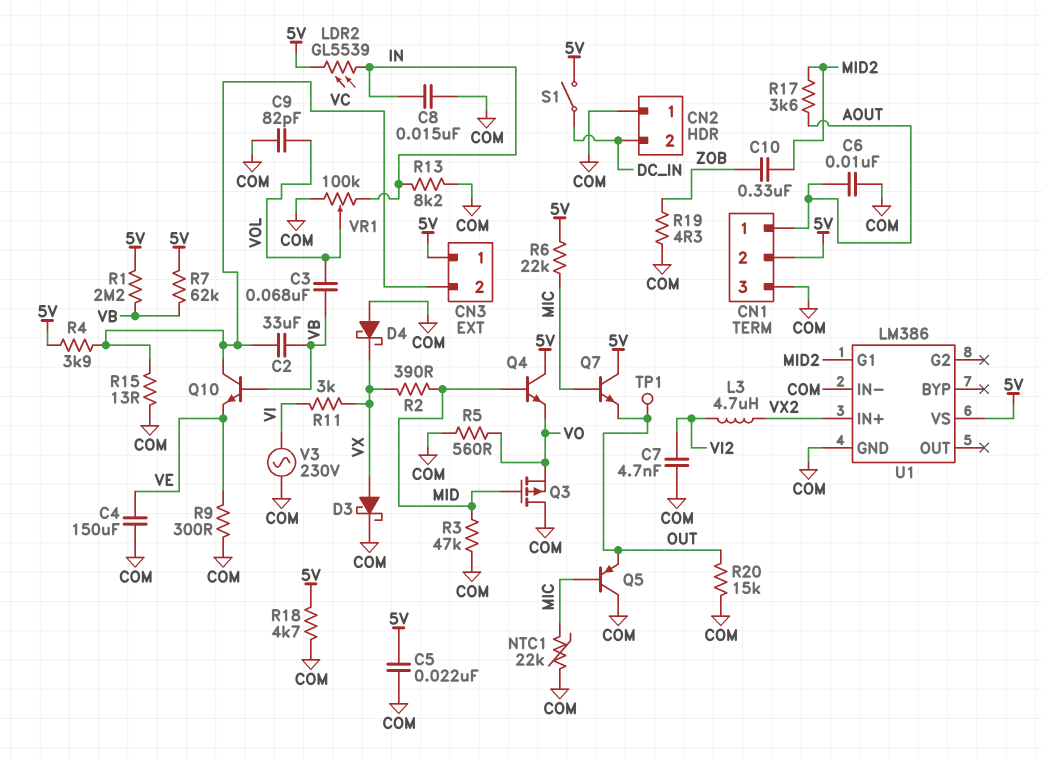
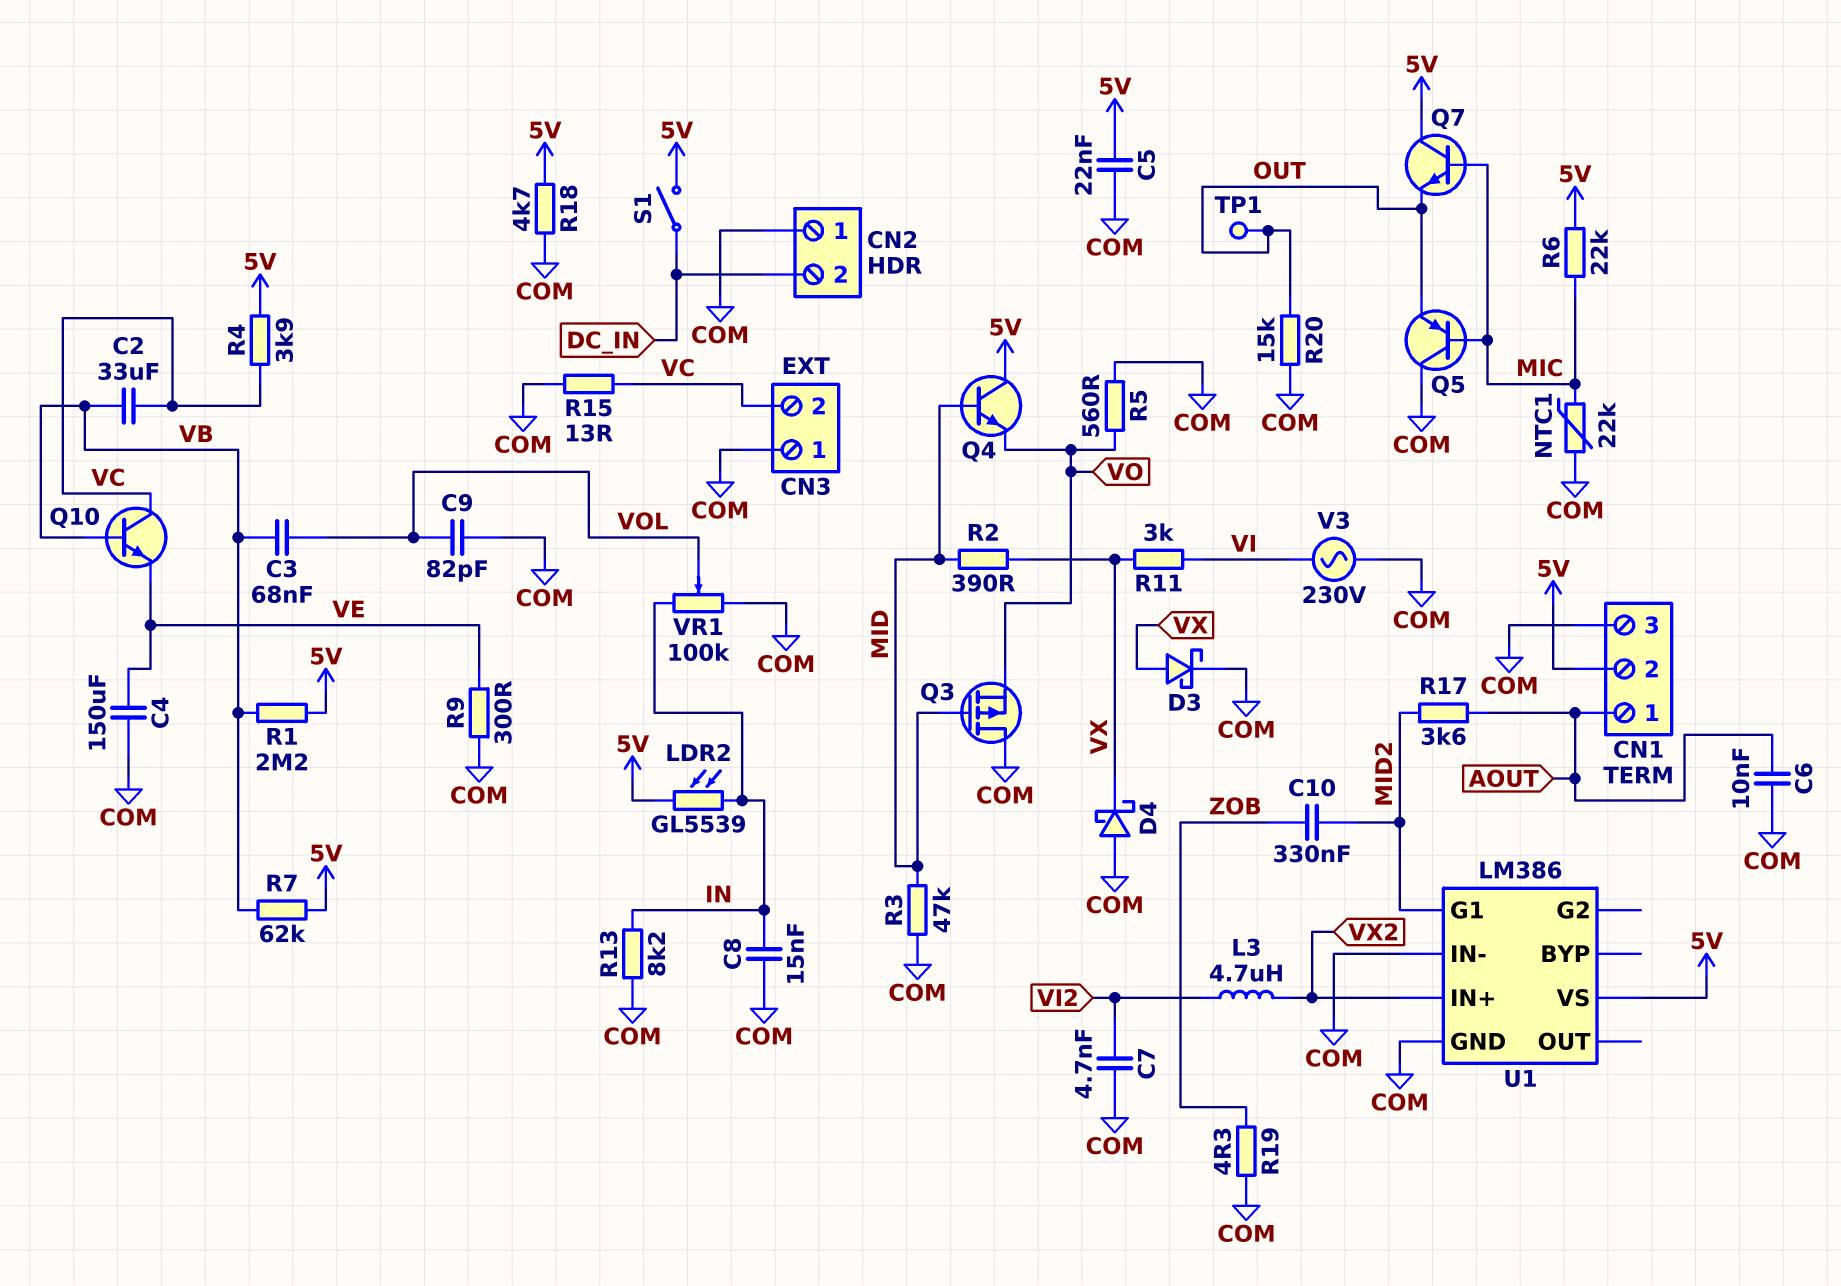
CN3 pin 1: 5V -> COM

